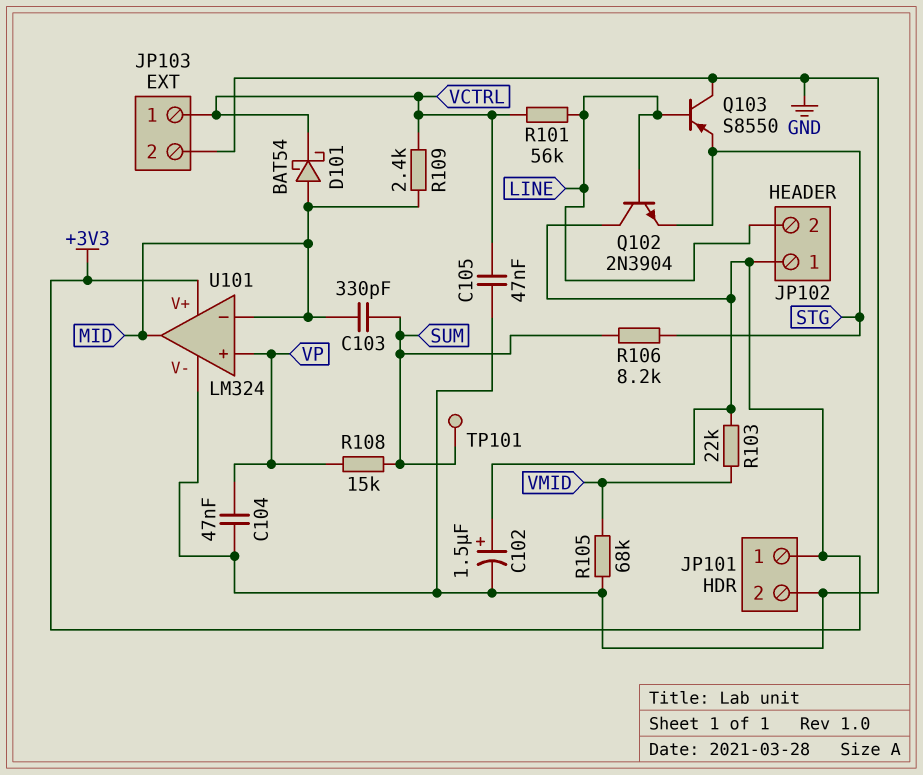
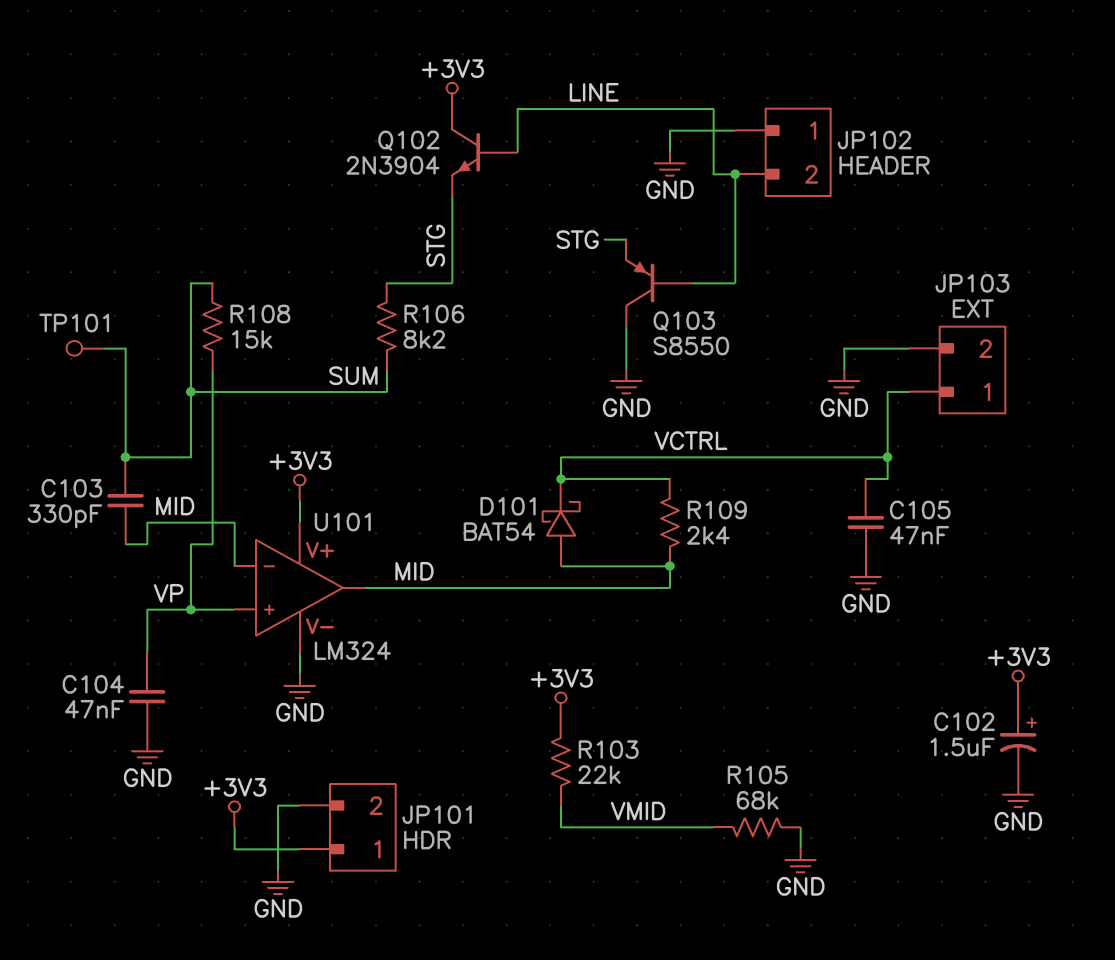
JP102 pin 1: +3V3 -> GND
R101: 56k (LINE, VCTRL) -> none

